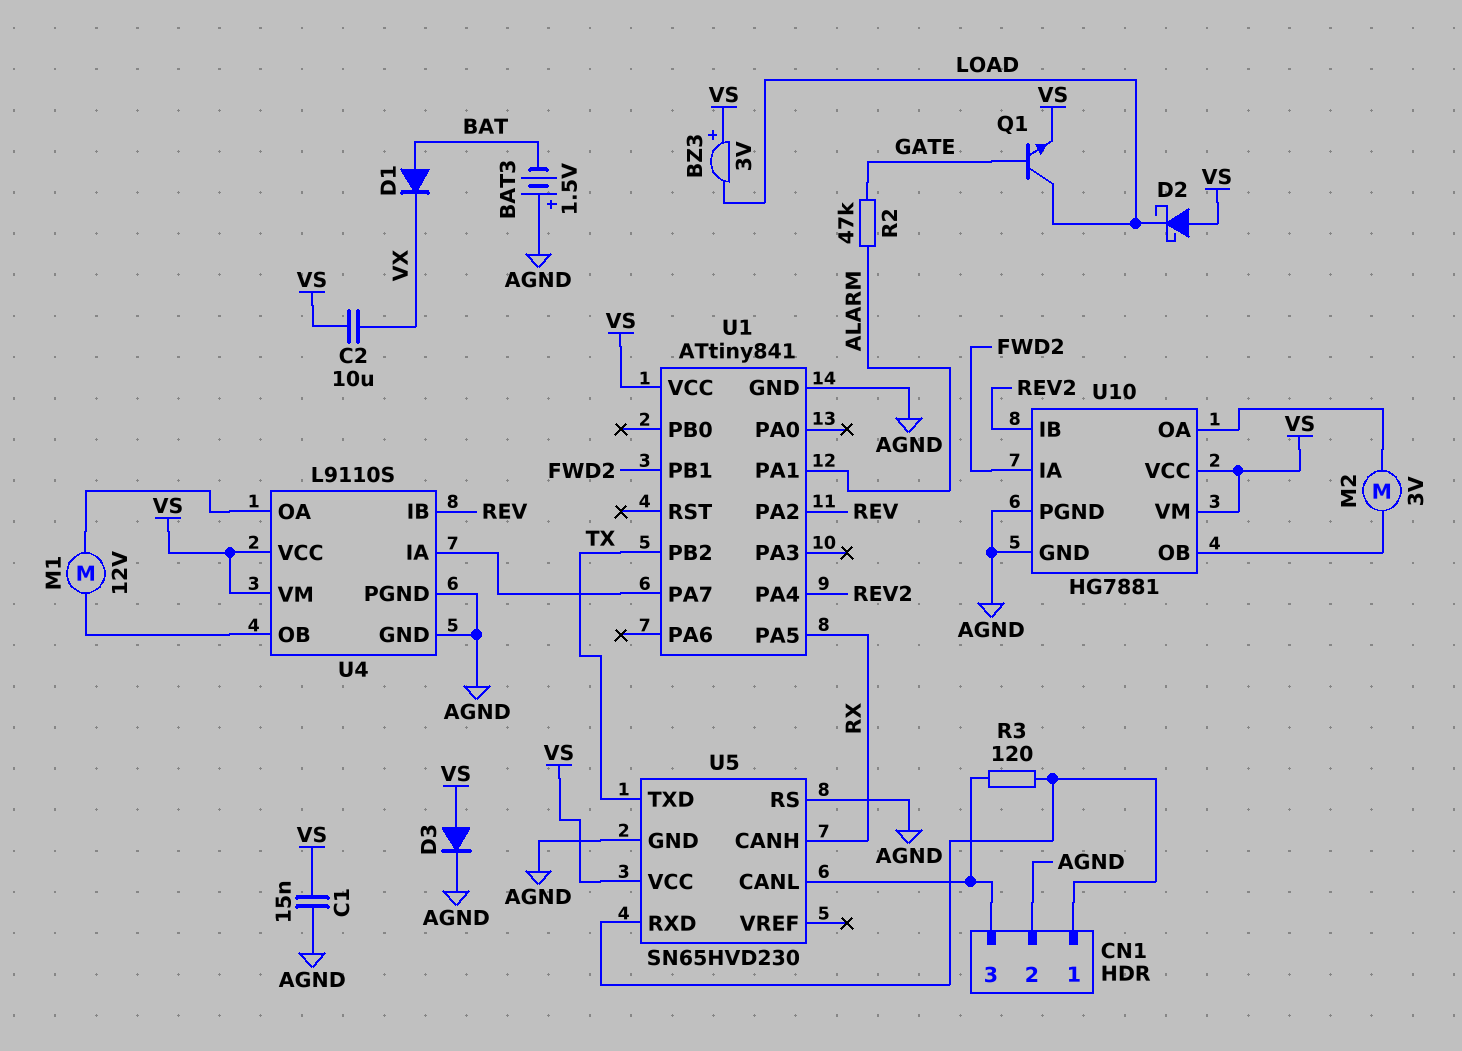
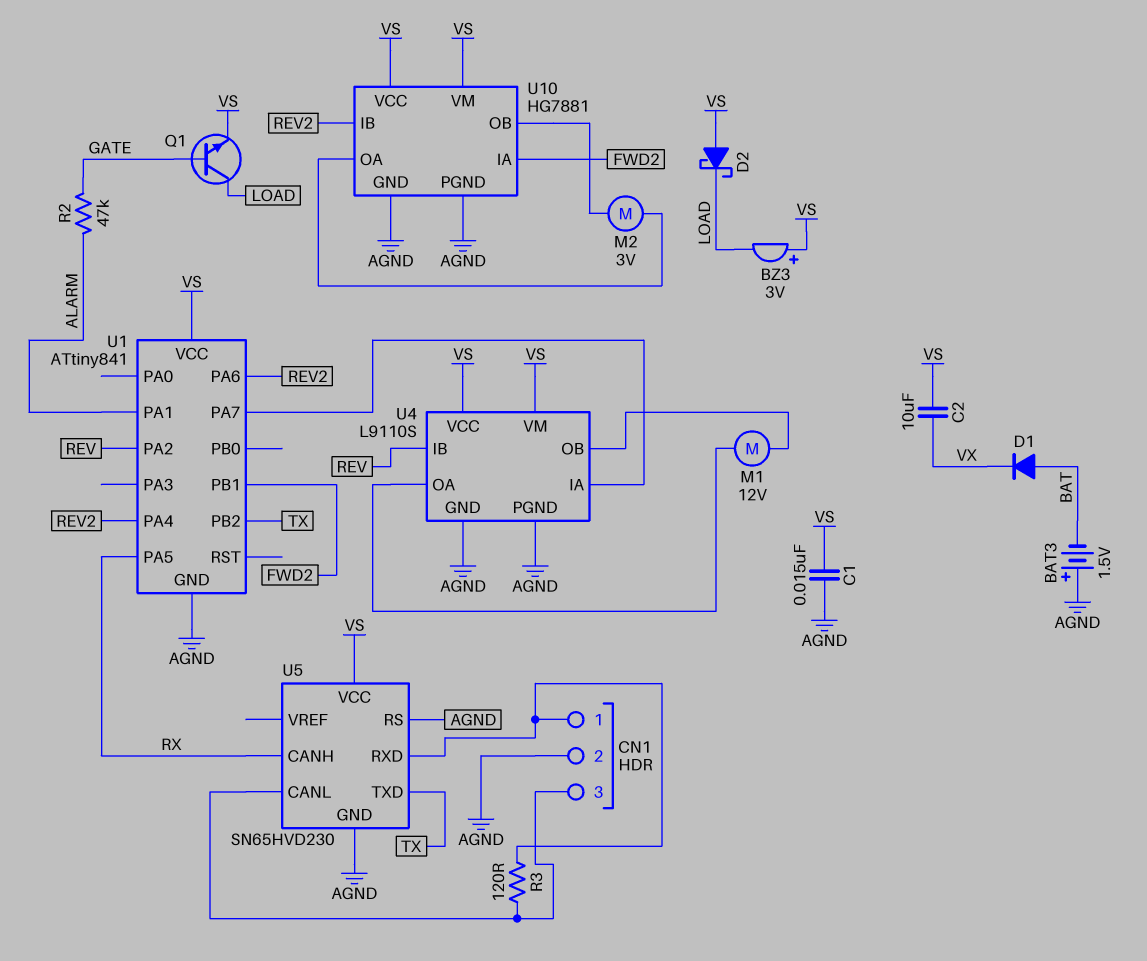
D3: diode (A VS, K AGND) -> none
U1 pin PA6: none -> REV2

